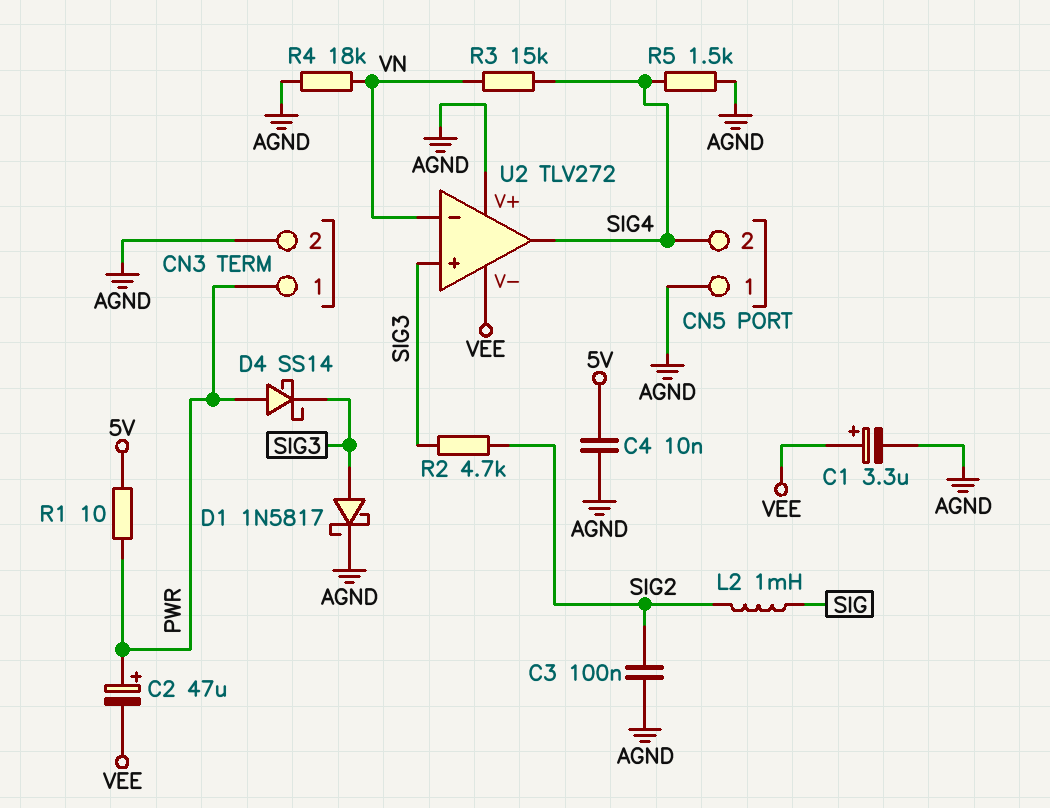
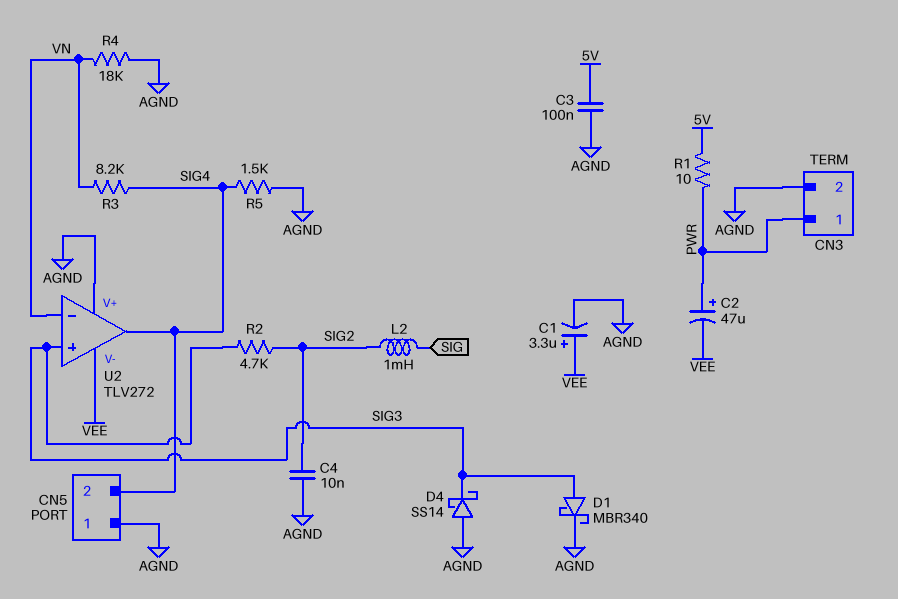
C3: 100nF (AGND, SIG2) -> 100nF (5V, AGND)
C4: 10nF (5V, AGND) -> 10nF (AGND, SIG2)
D1: schottky 1N5817 (A SIG3, K AGND) -> schottky MBR340 (A SIG3, K AGND)
D4: schottky SS14 (A PWR, K SIG3) -> schottky SS14 (A AGND, K SIG3)
R3: 15k (SIG4, VN) -> 8.2k (SIG4, VN)

